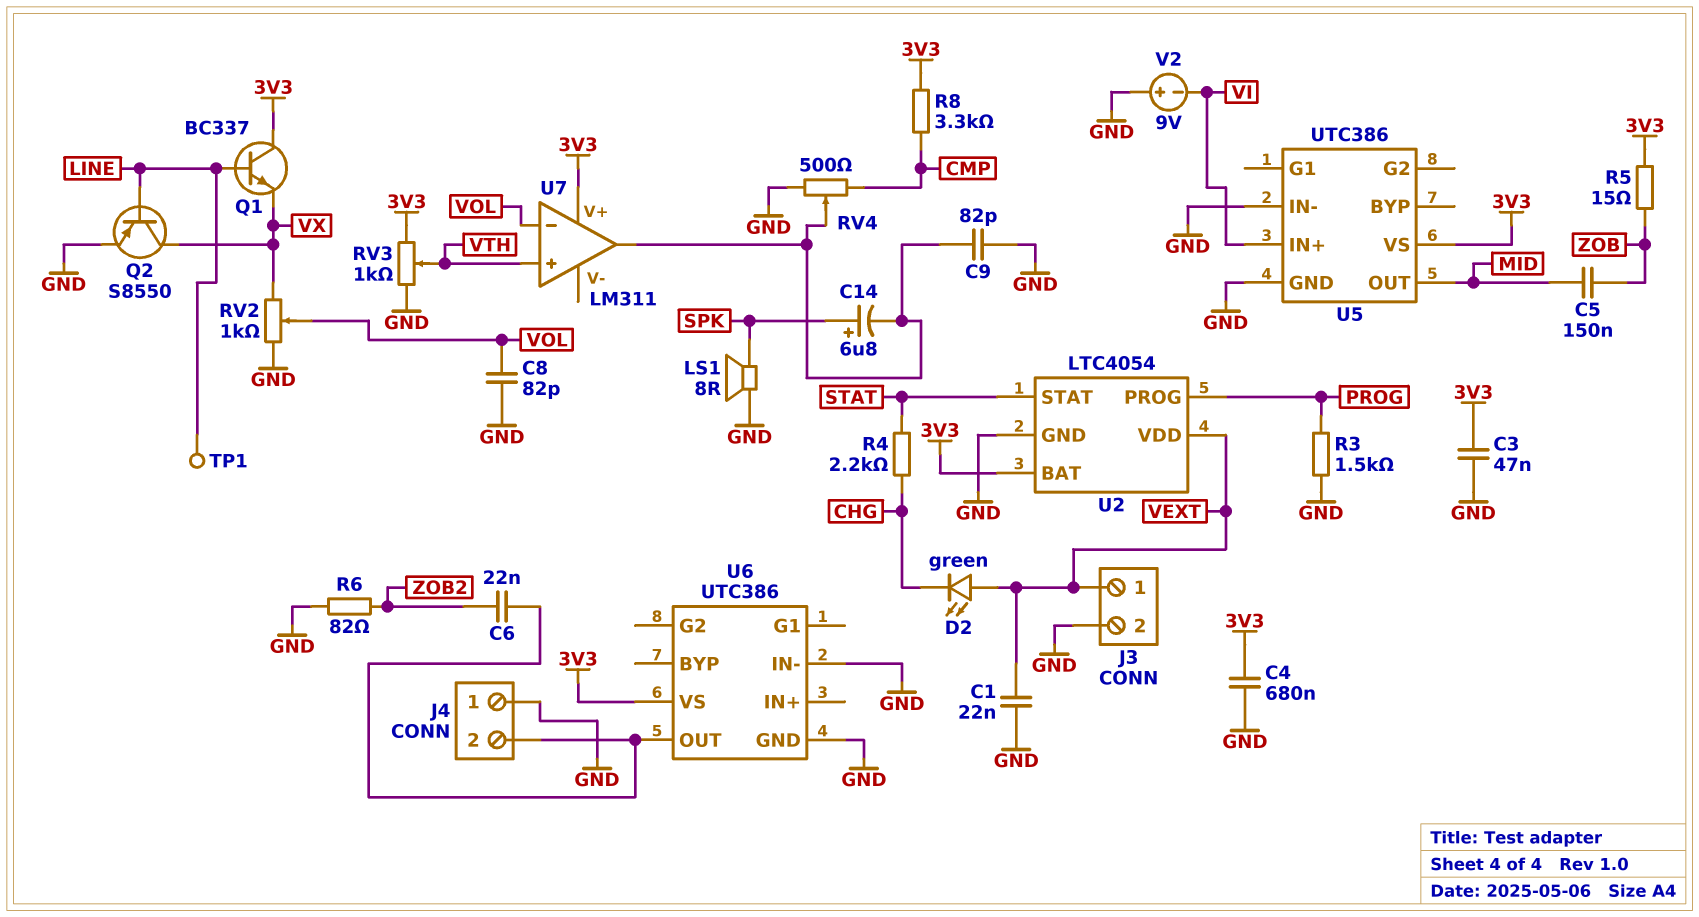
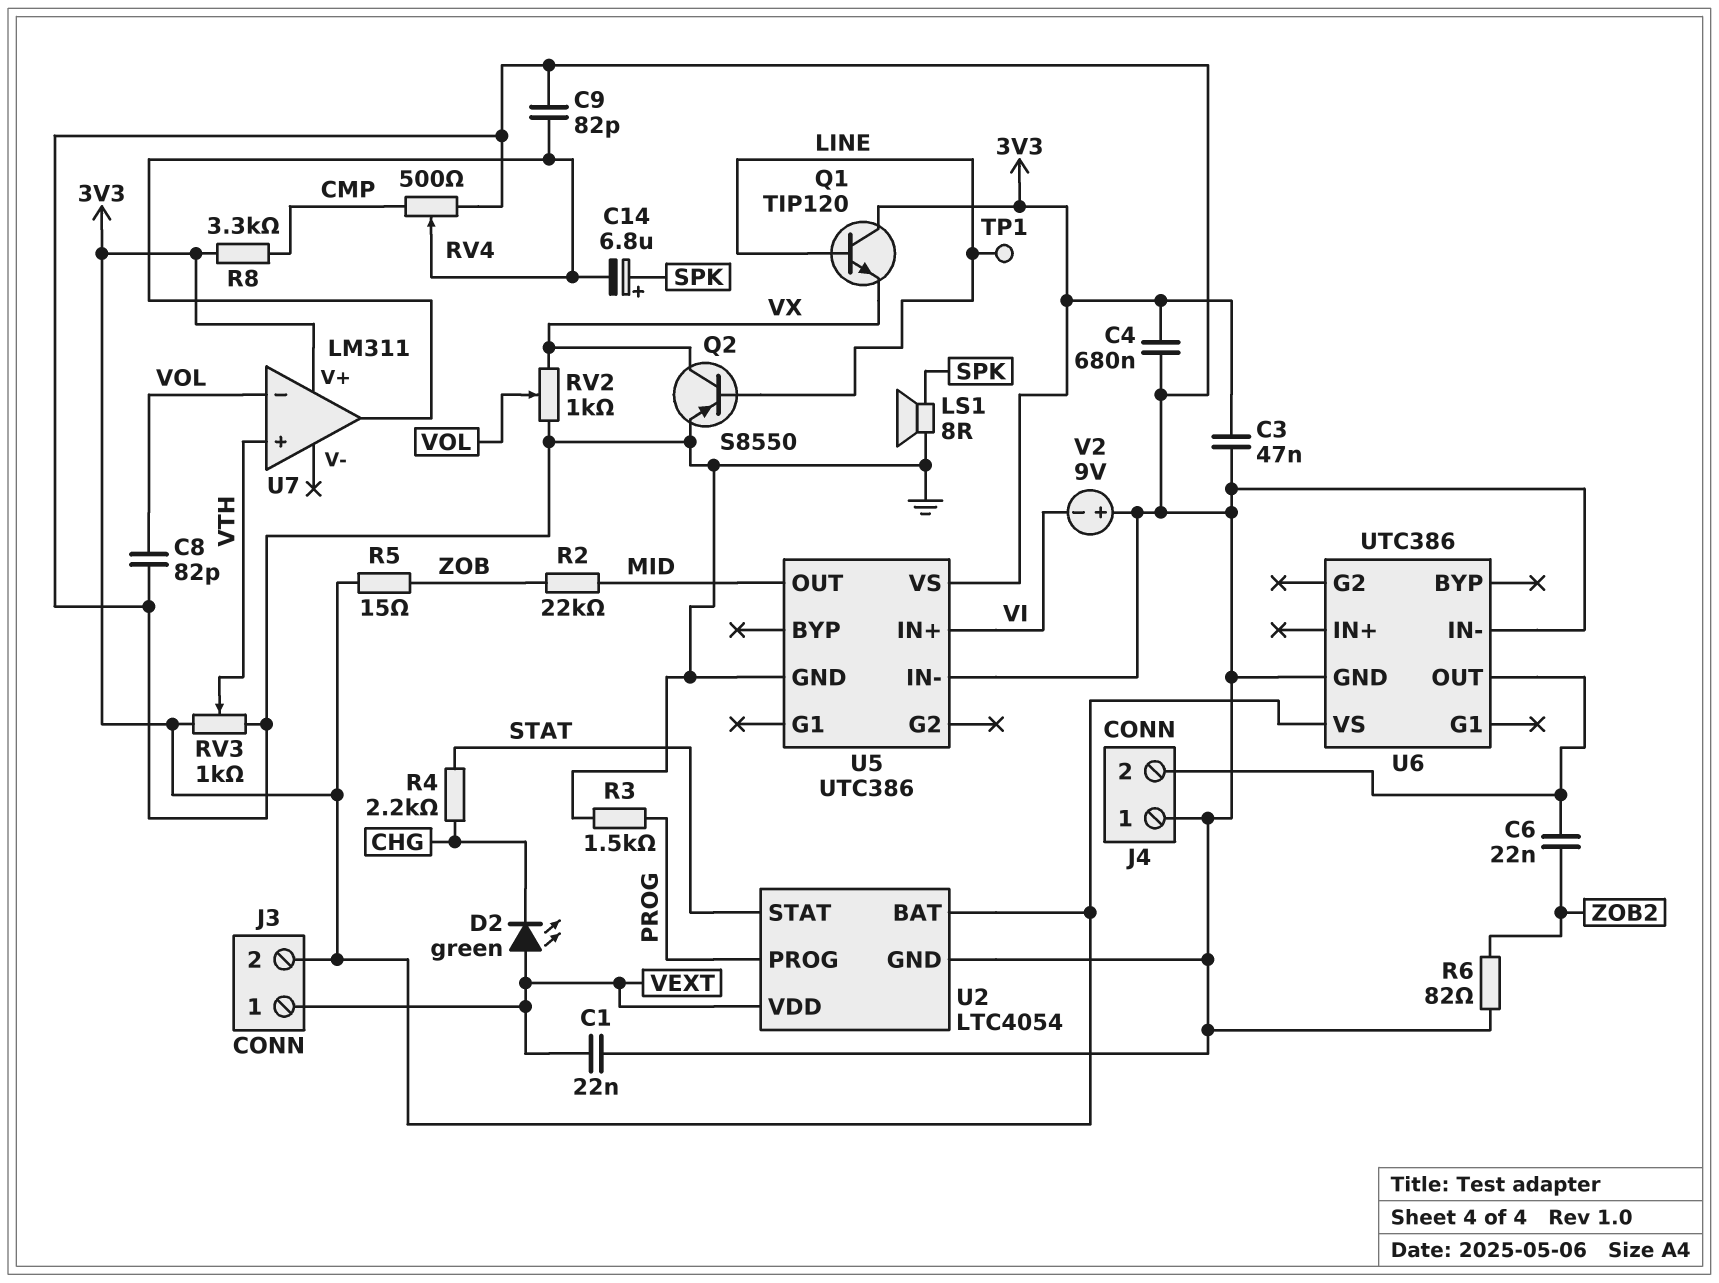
C5: 150nF (MID, ZOB) -> none
J3 pin 2: GND -> 3V3
Q1: NPN BC337 (B LINE, C 3V3, E VX) -> NPN TIP120 (B LINE, C 3V3, E VX)
R2: none -> 22k (MID, ZOB)

